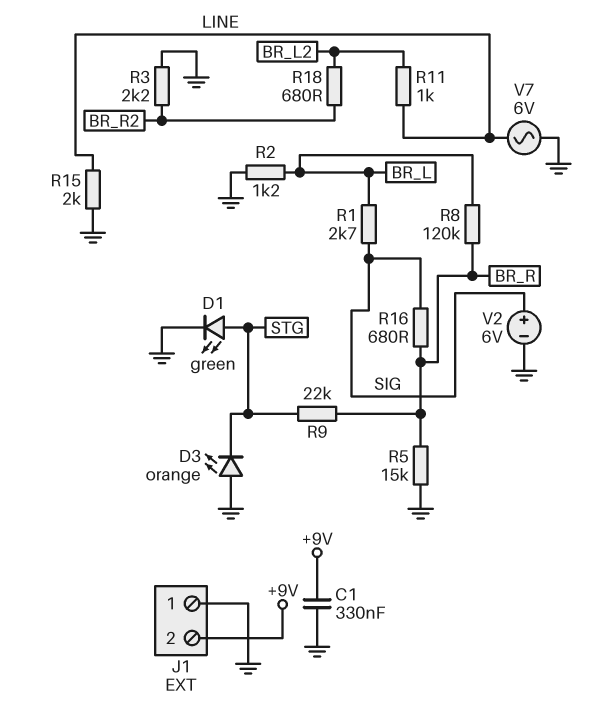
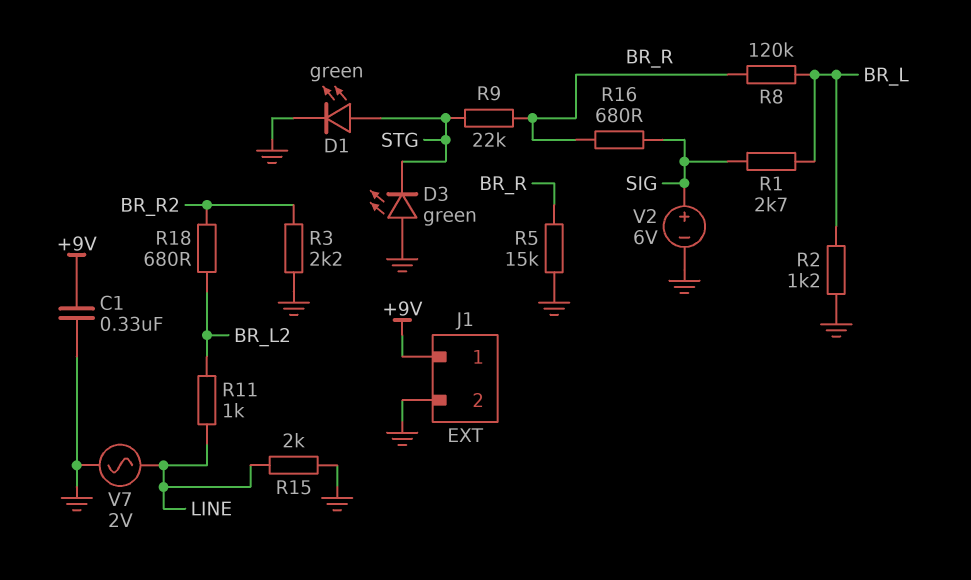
D3: LED orange (A GND, K STG) -> LED green (A GND, K STG)
J1 pin 1: GND -> +9V
J1 pin 2: +9V -> GND
V7: AC 6V (GND, LINE) -> AC 2V (GND, LINE)

